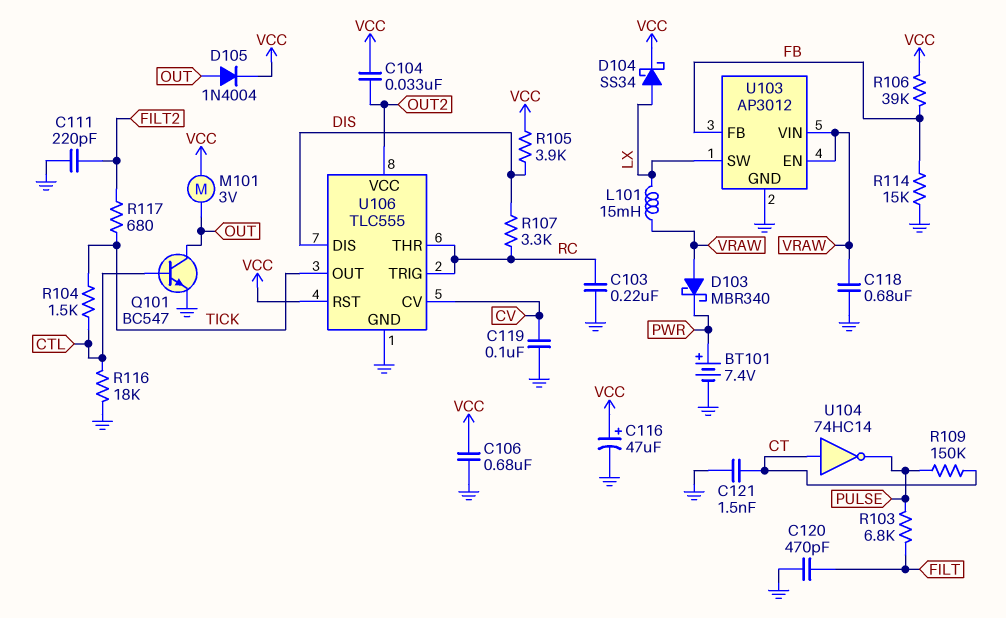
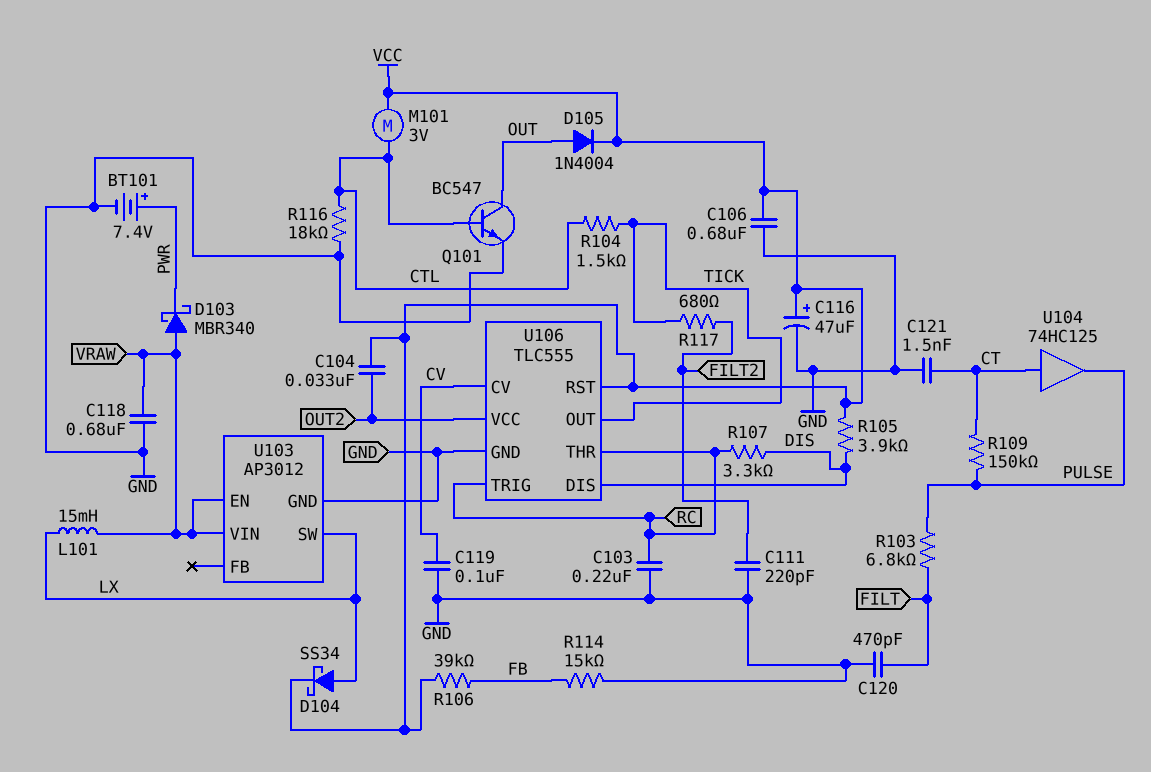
M101: motor 3V (OUT, VCC) -> motor 3V (CTL, VCC)
U103 pin FB: FB -> none
U104: NOT 74HC14 (in CT, out PULSE) -> buffer 74HC125 (in CT, out PULSE)

